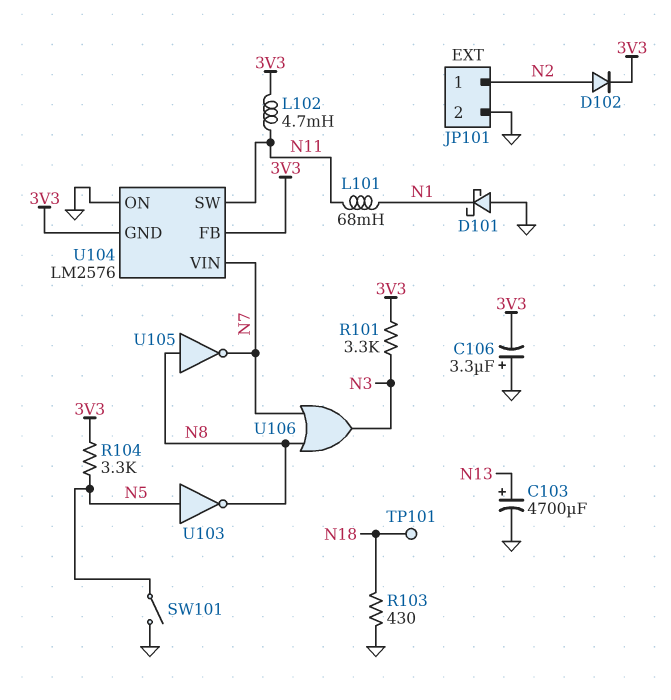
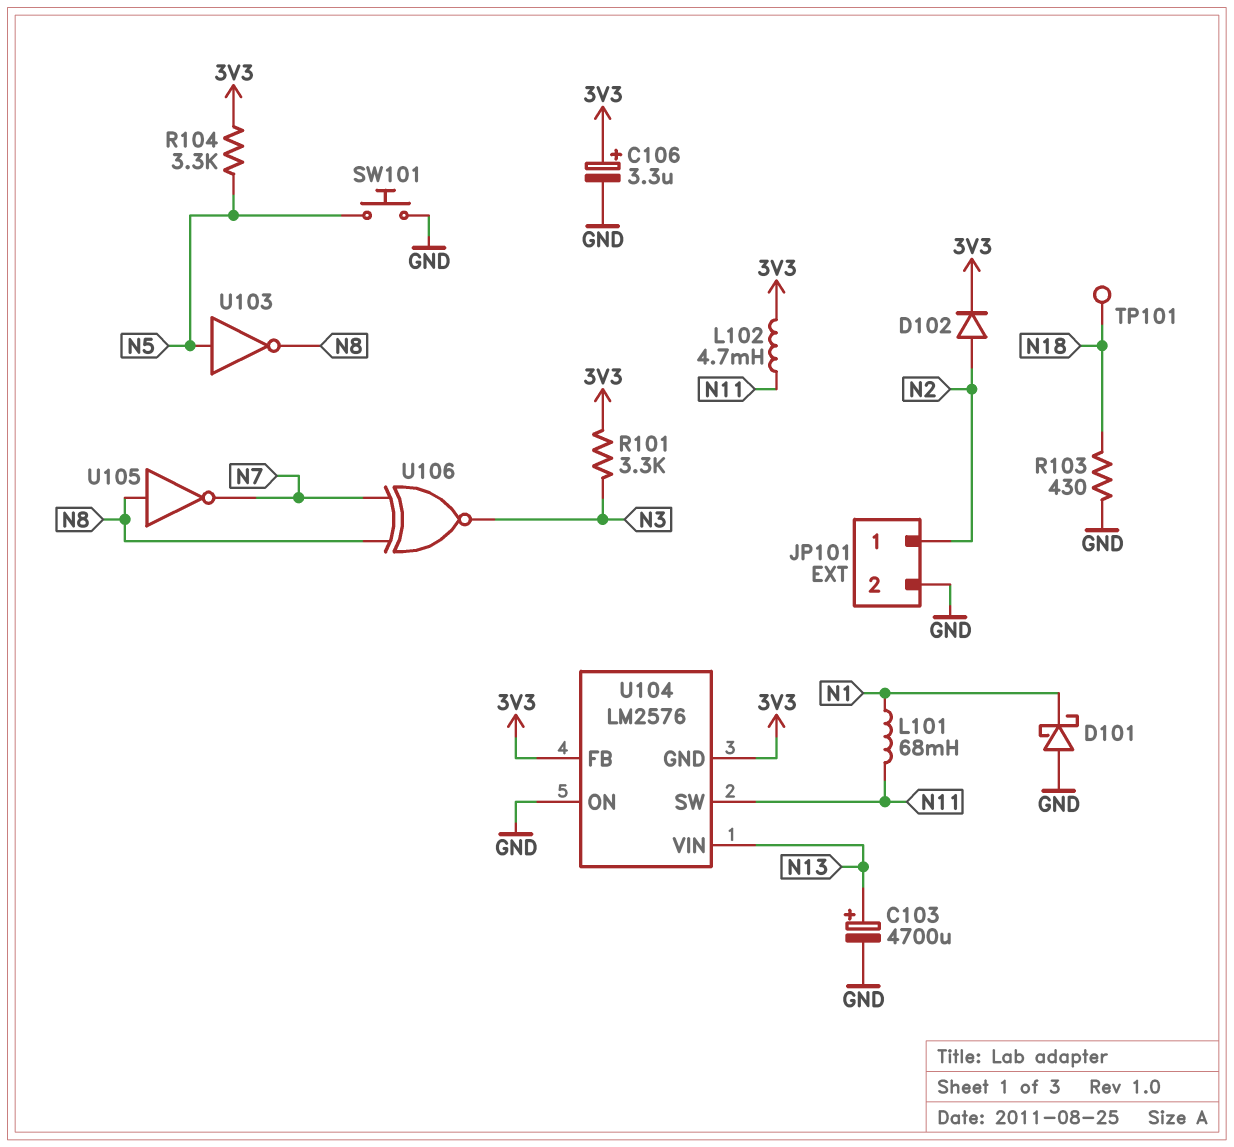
C106: 3.3uF (plus GND, minus 3V3) -> 3.3uF (plus 3V3, minus GND)
SW101: switch (GND, N5) -> button (GND, N5)
U104 pin VIN: N7 -> N13
U106: OR (in N7, in N8, out N3) -> XNOR (in N7, in N8, out N3)

